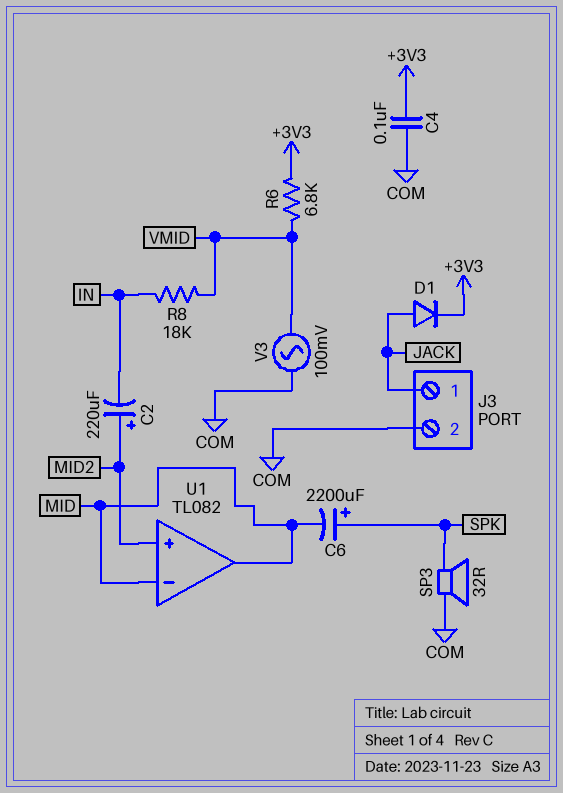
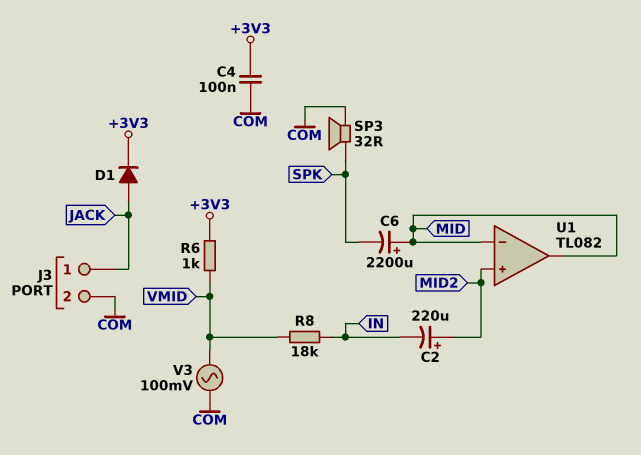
C6: 2200uF (plus SPK, minus MID) -> 2200uF (plus MID, minus SPK)
R6: 6.8k (+3V3, VMID) -> 1k (+3V3, VMID)

